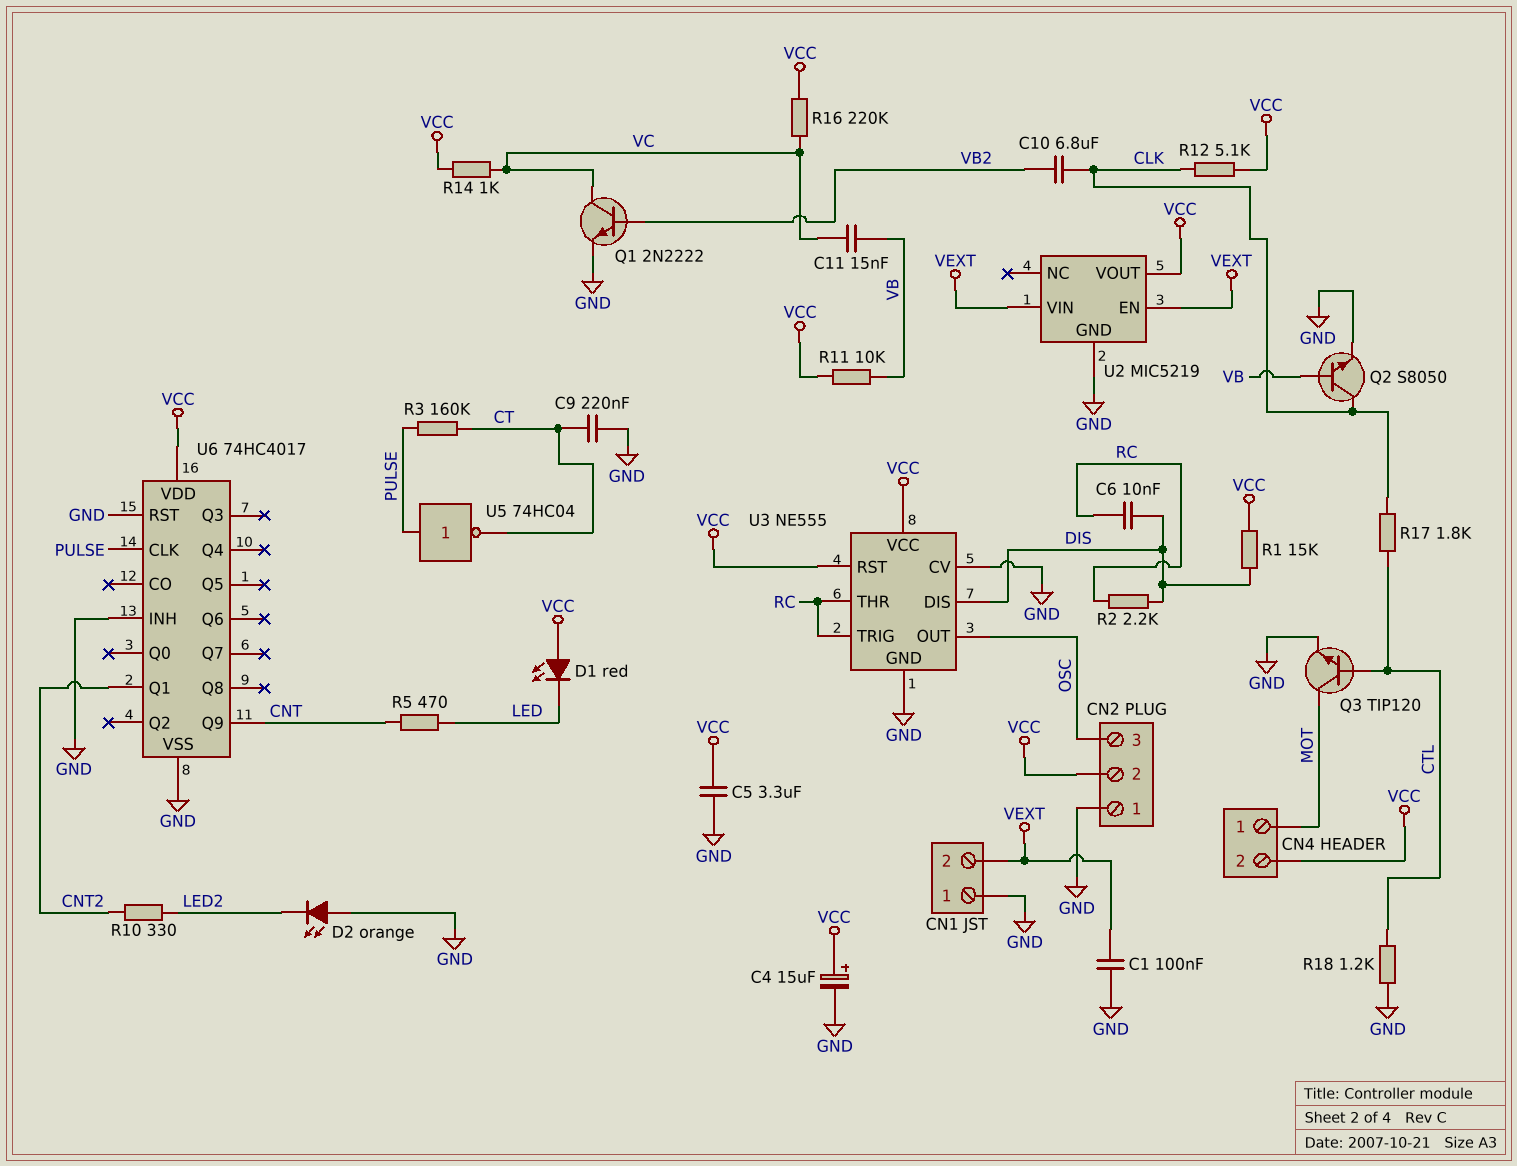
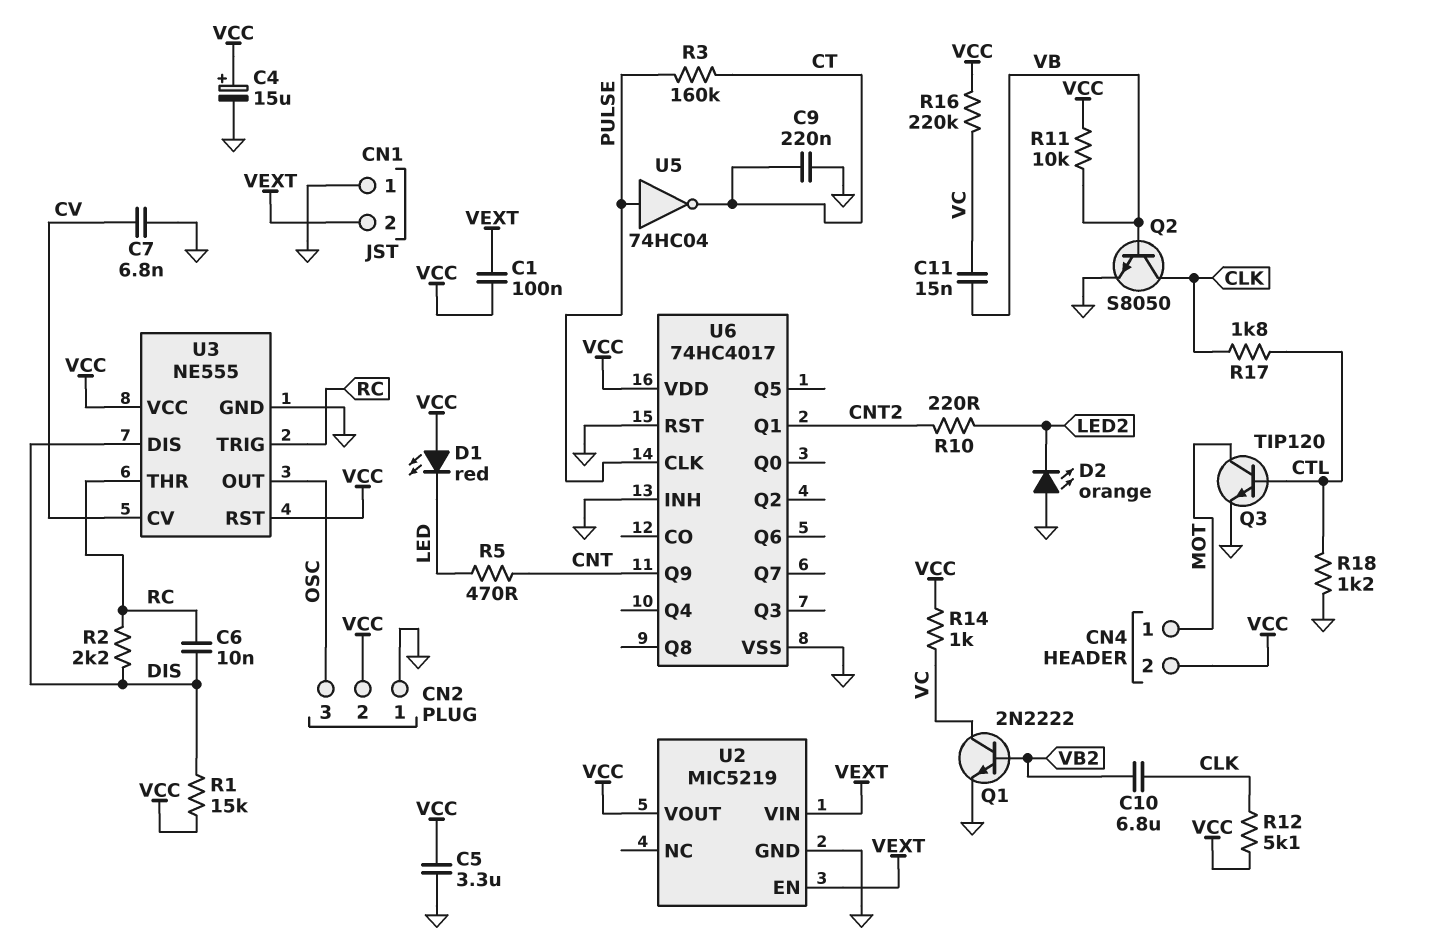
C1: 100nF (GND, VEXT) -> 100nF (VCC, VEXT)
C7: none -> 6.8nF (CV, GND)
R10: 330 (CNT2, LED2) -> 220 (CNT2, LED2)
U3 pin CV: GND -> CV

